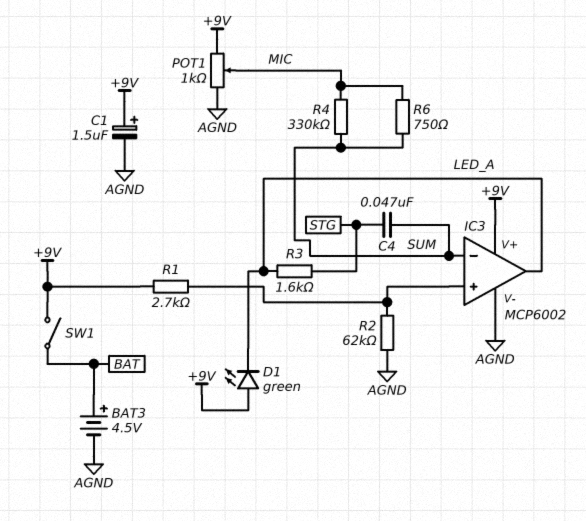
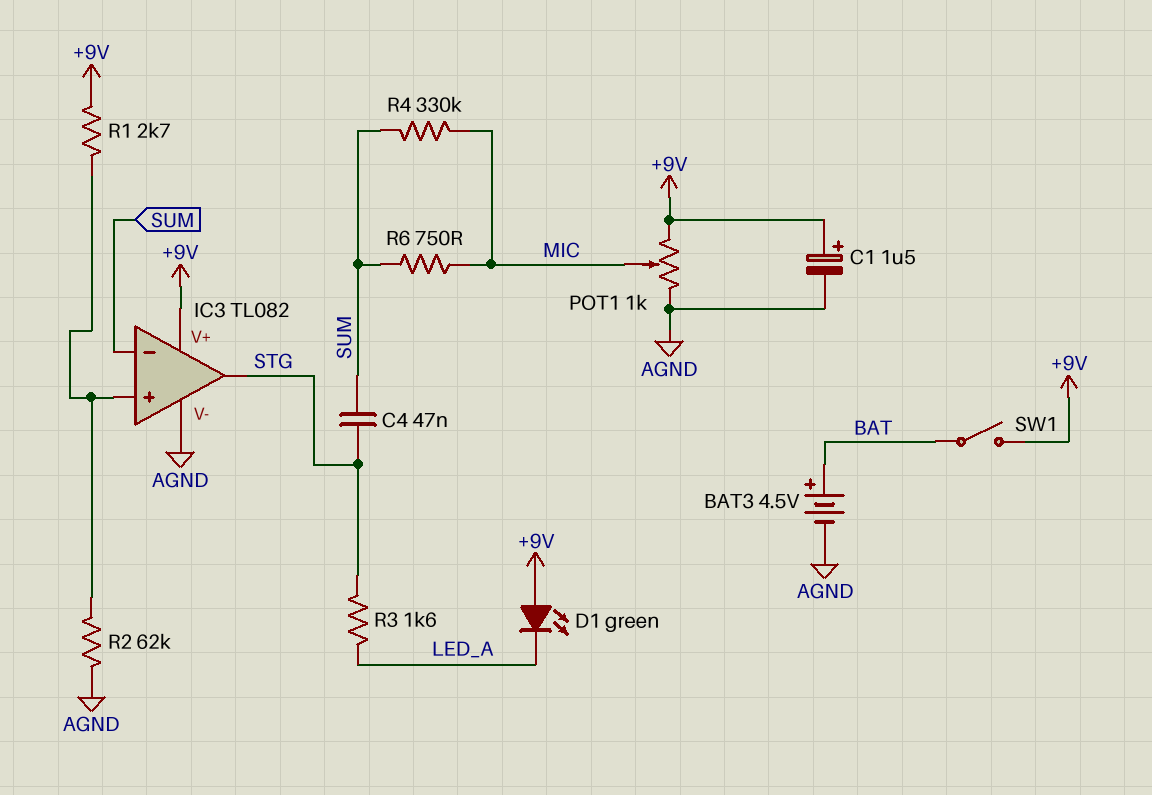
IC3: MCP6002 -> TL082
IC3 pin out: LED_A -> STG

